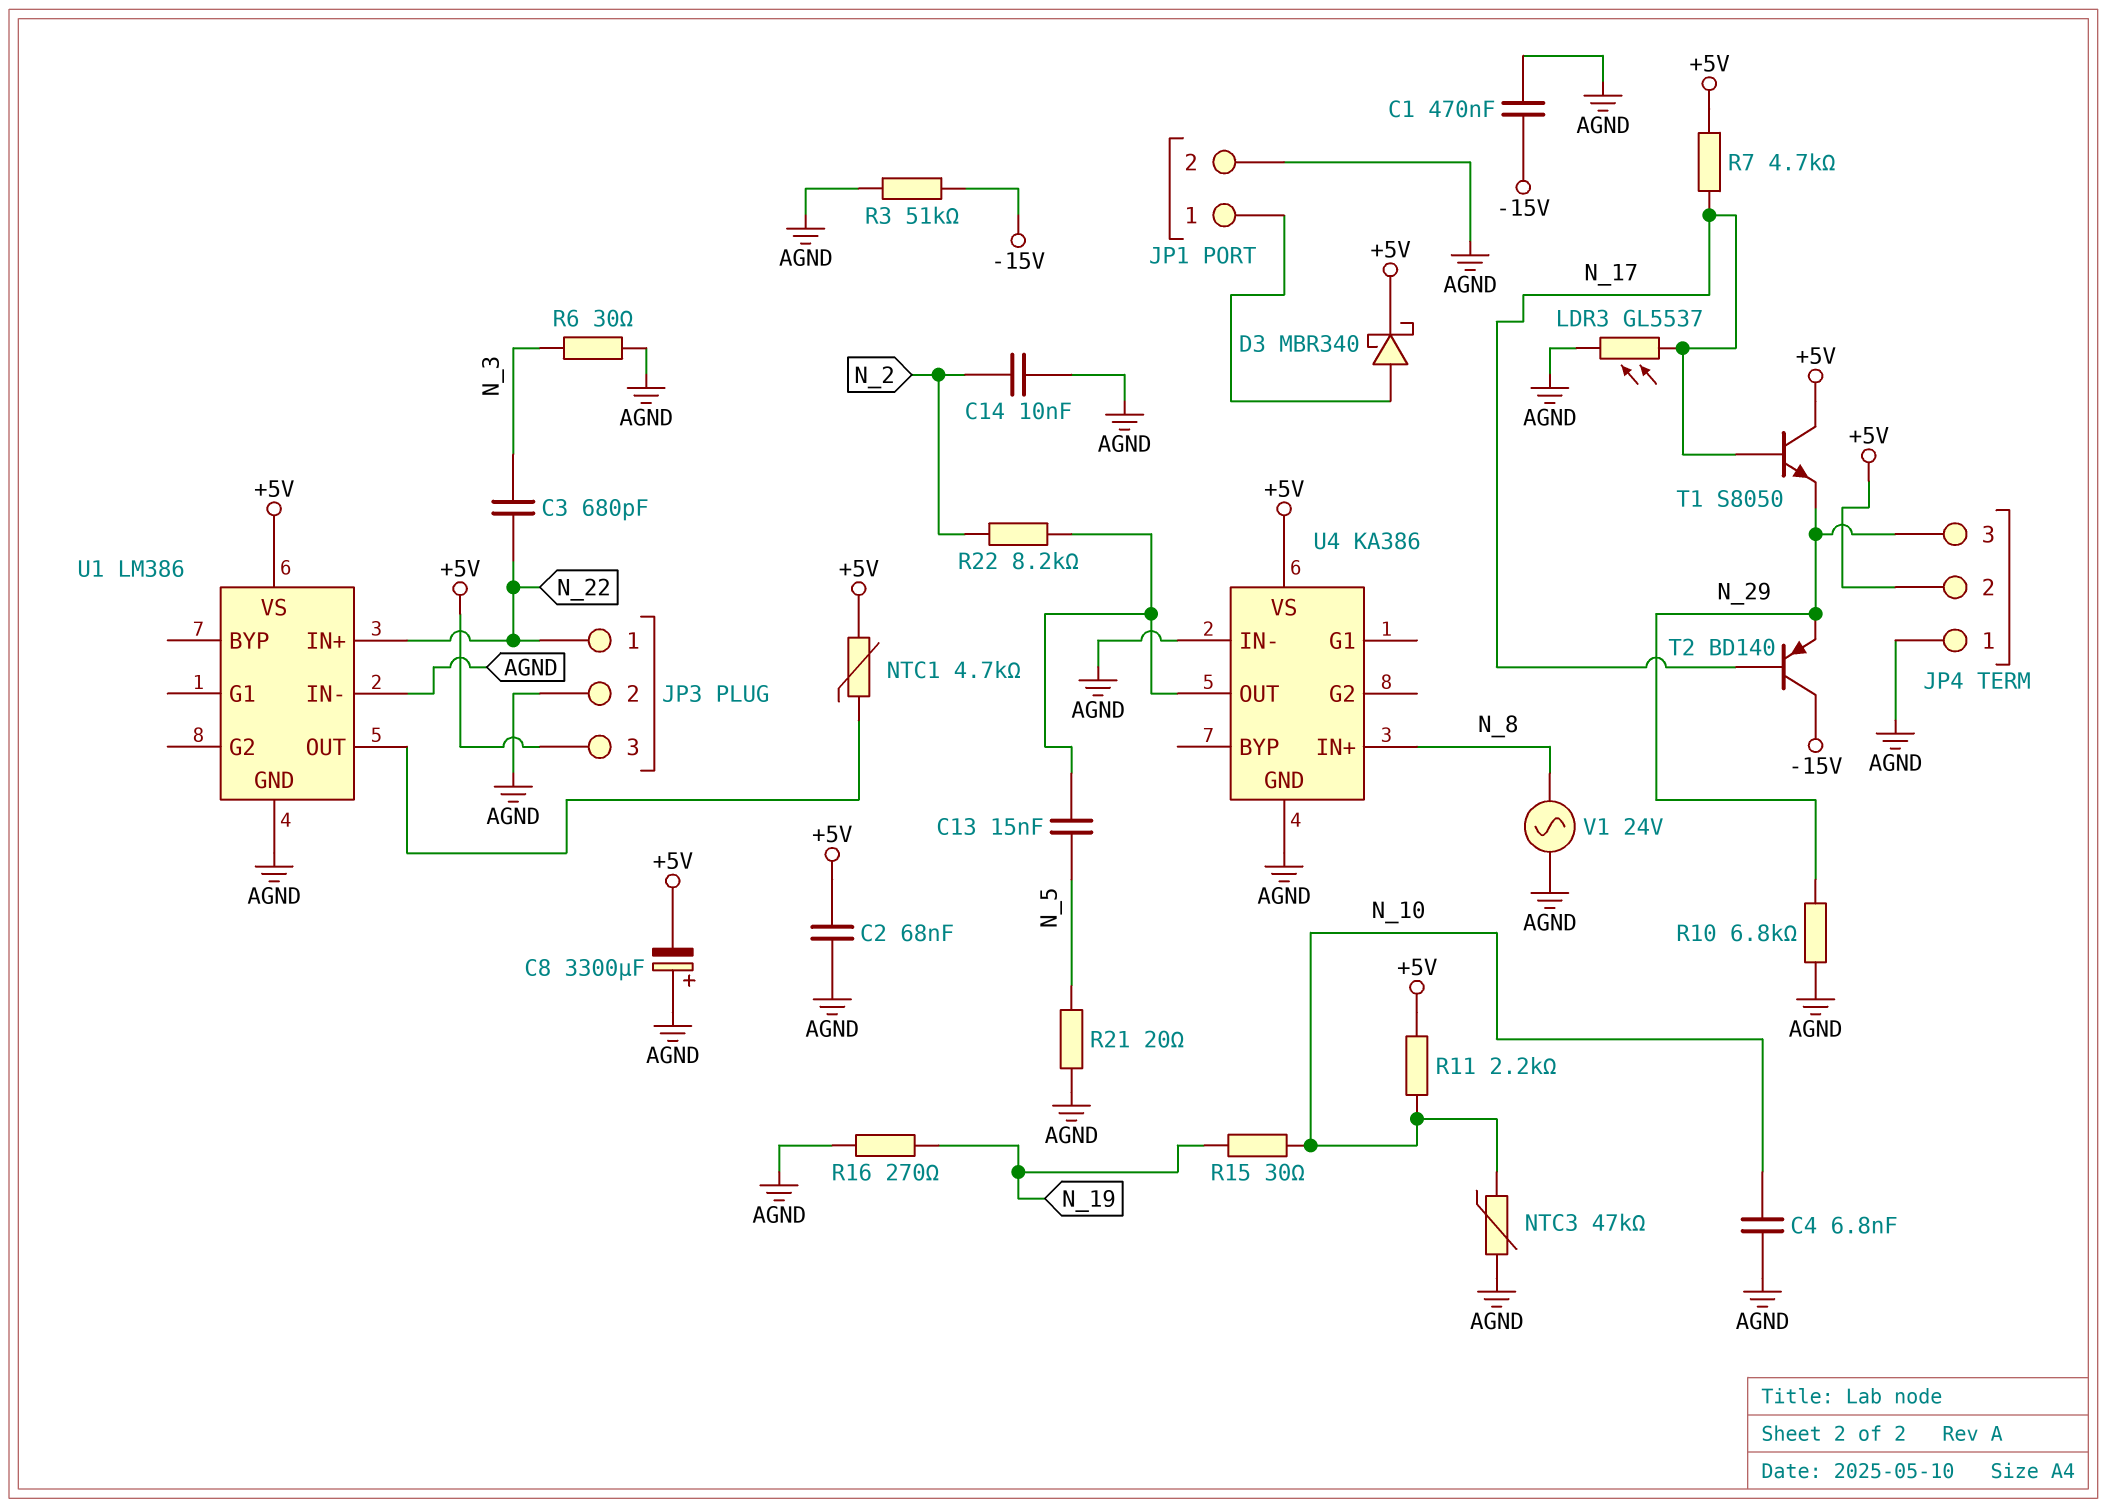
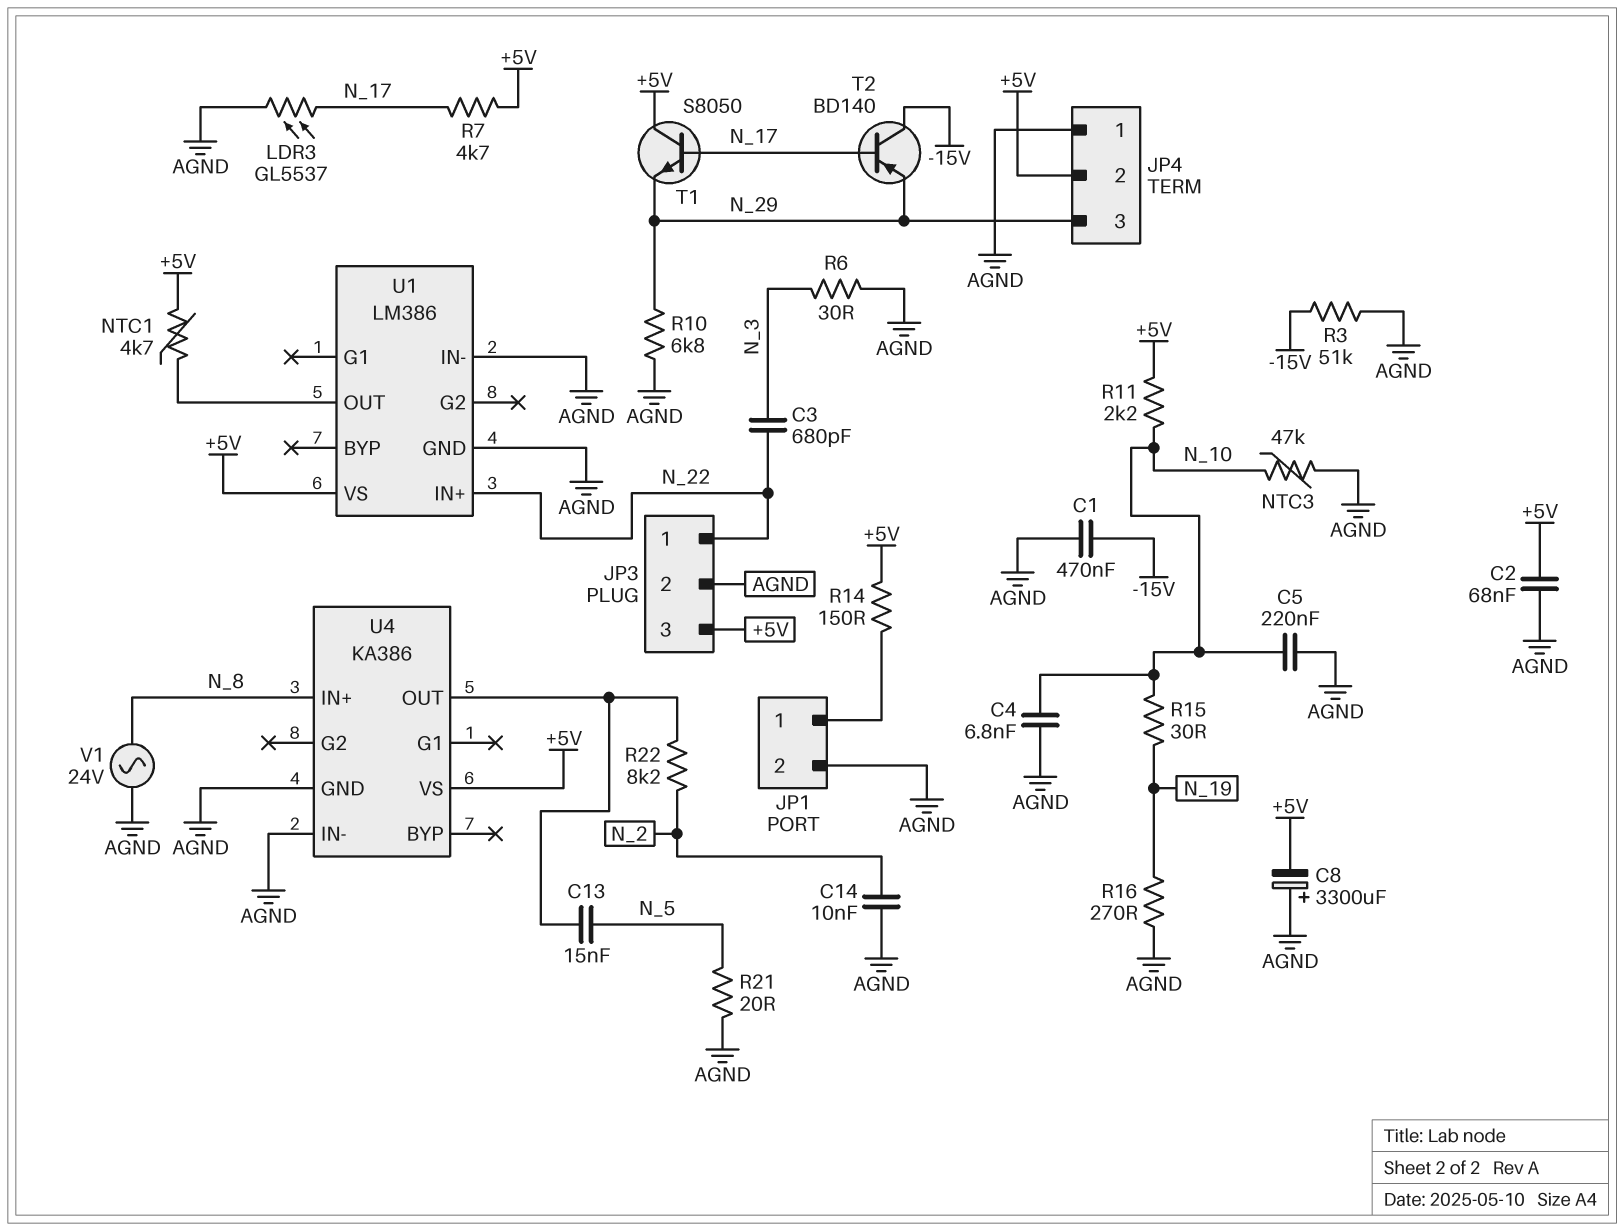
C5: none -> 220nF (AGND, N_10)
D3: schottky MBR340 (A JP1/1, K +5V) -> none
R14: none -> 150 (+5V, JP1/1)

